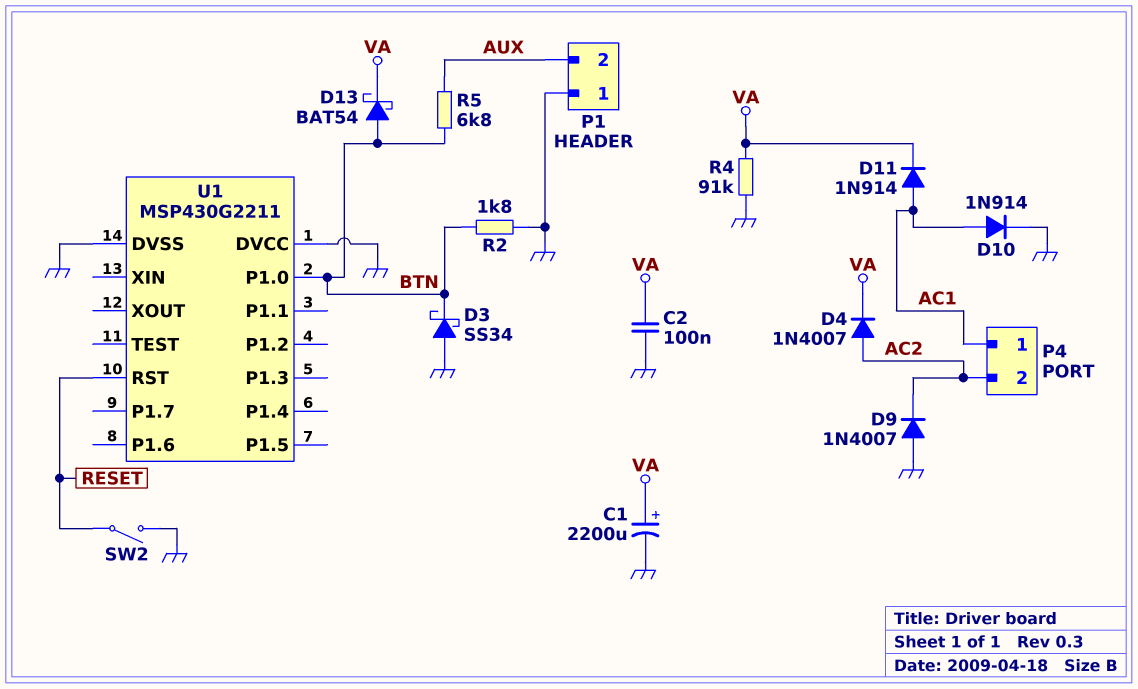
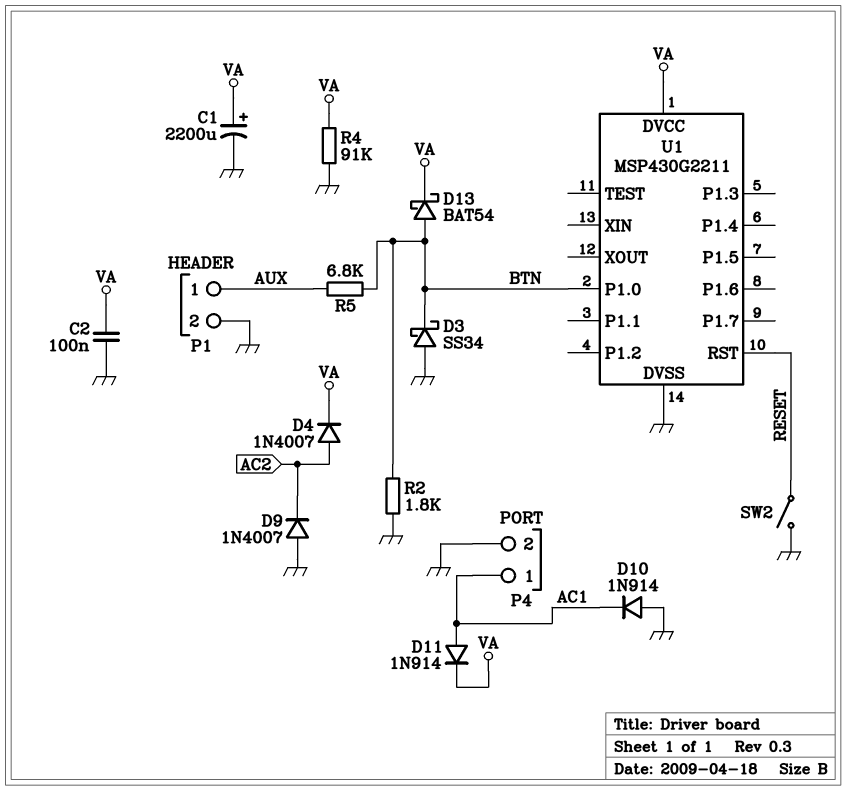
D10: diode 1N914 (A AC1, K GND) -> diode 1N914 (A GND, K AC1)
P1 pin 1: GND -> AUX
P1 pin 2: AUX -> GND
P4 pin 2: AC2 -> GND
U1 pin DVCC: GND -> VA

